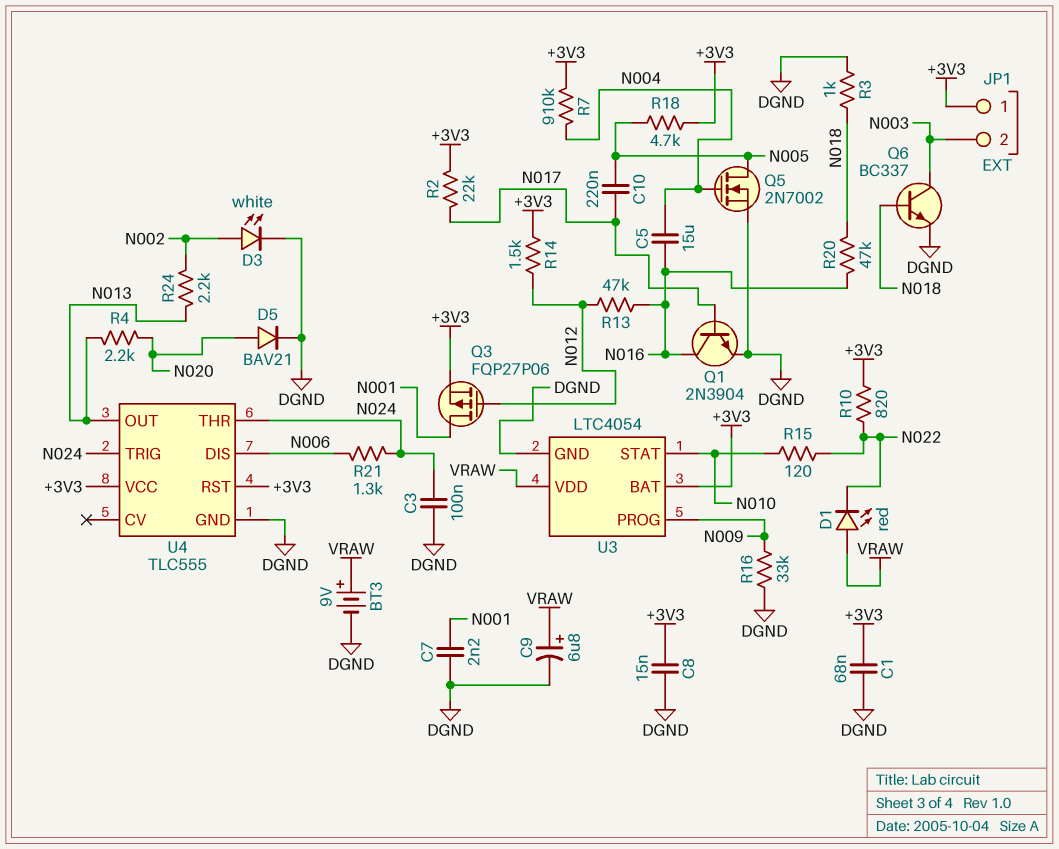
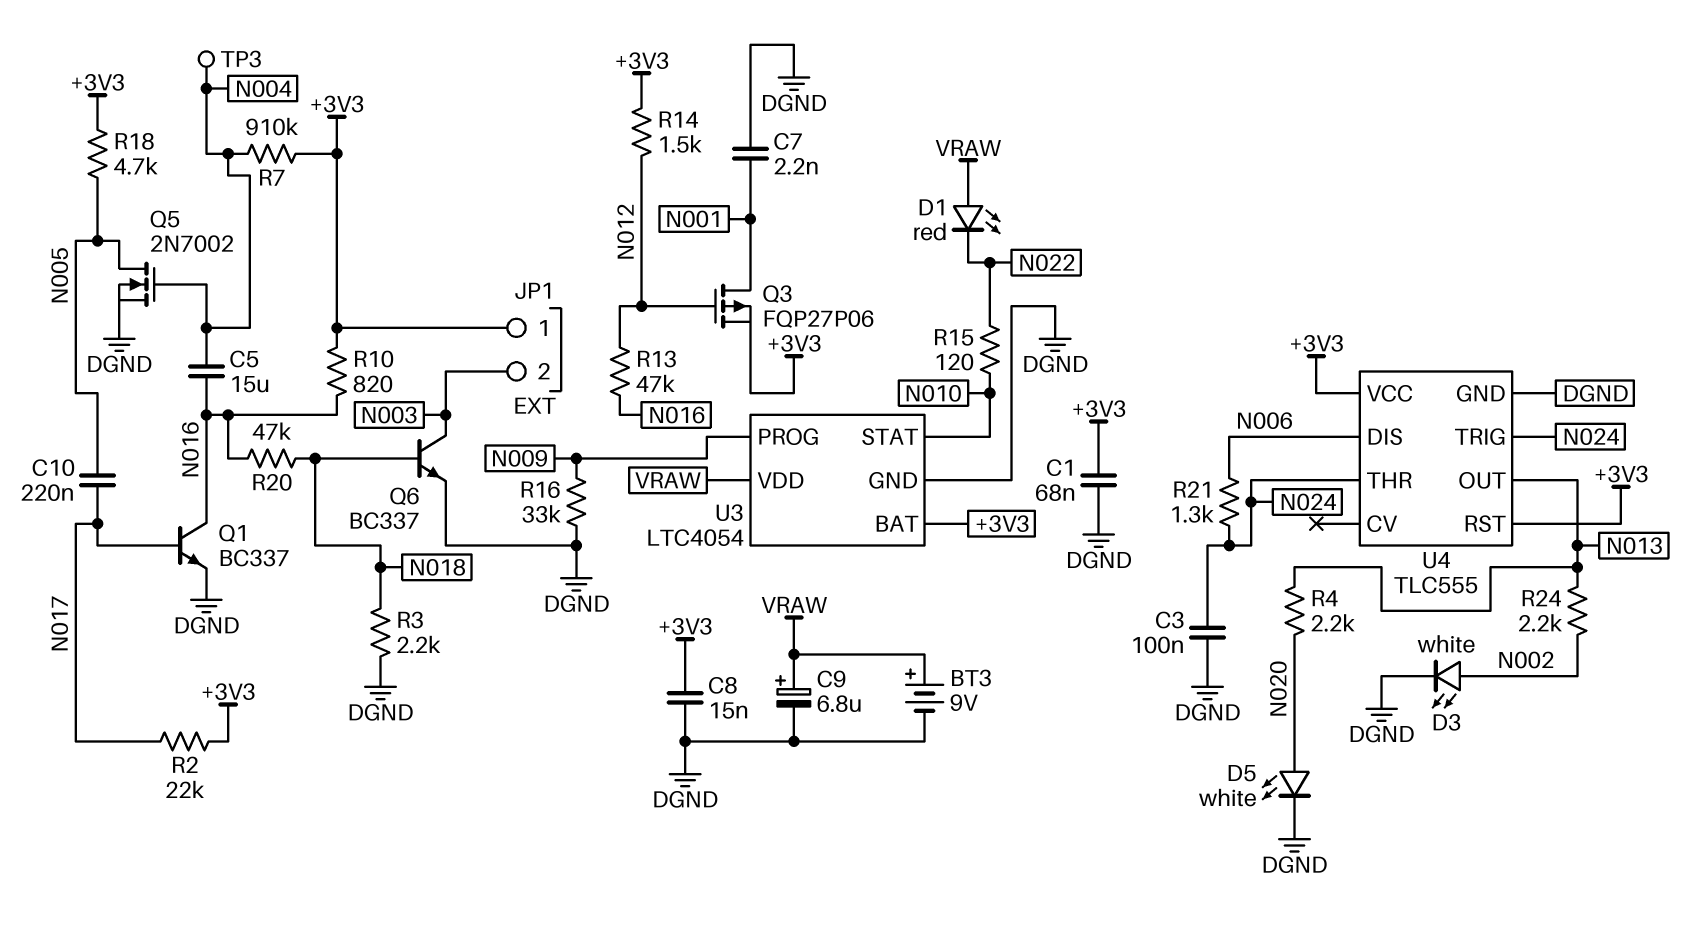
D5: diode BAV21 (A N020, K DGND) -> LED white (A N020, K DGND)
Q1: NPN 2N3904 (B N017, C N016, E DGND) -> NPN BC337 (B N017, C N016, E DGND)
R3: 1k (DGND, N018) -> 2.2k (DGND, N018)
R10: 820 (+3V3, N022) -> 820 (+3V3, N016)
TP3: none -> test point (N004)

